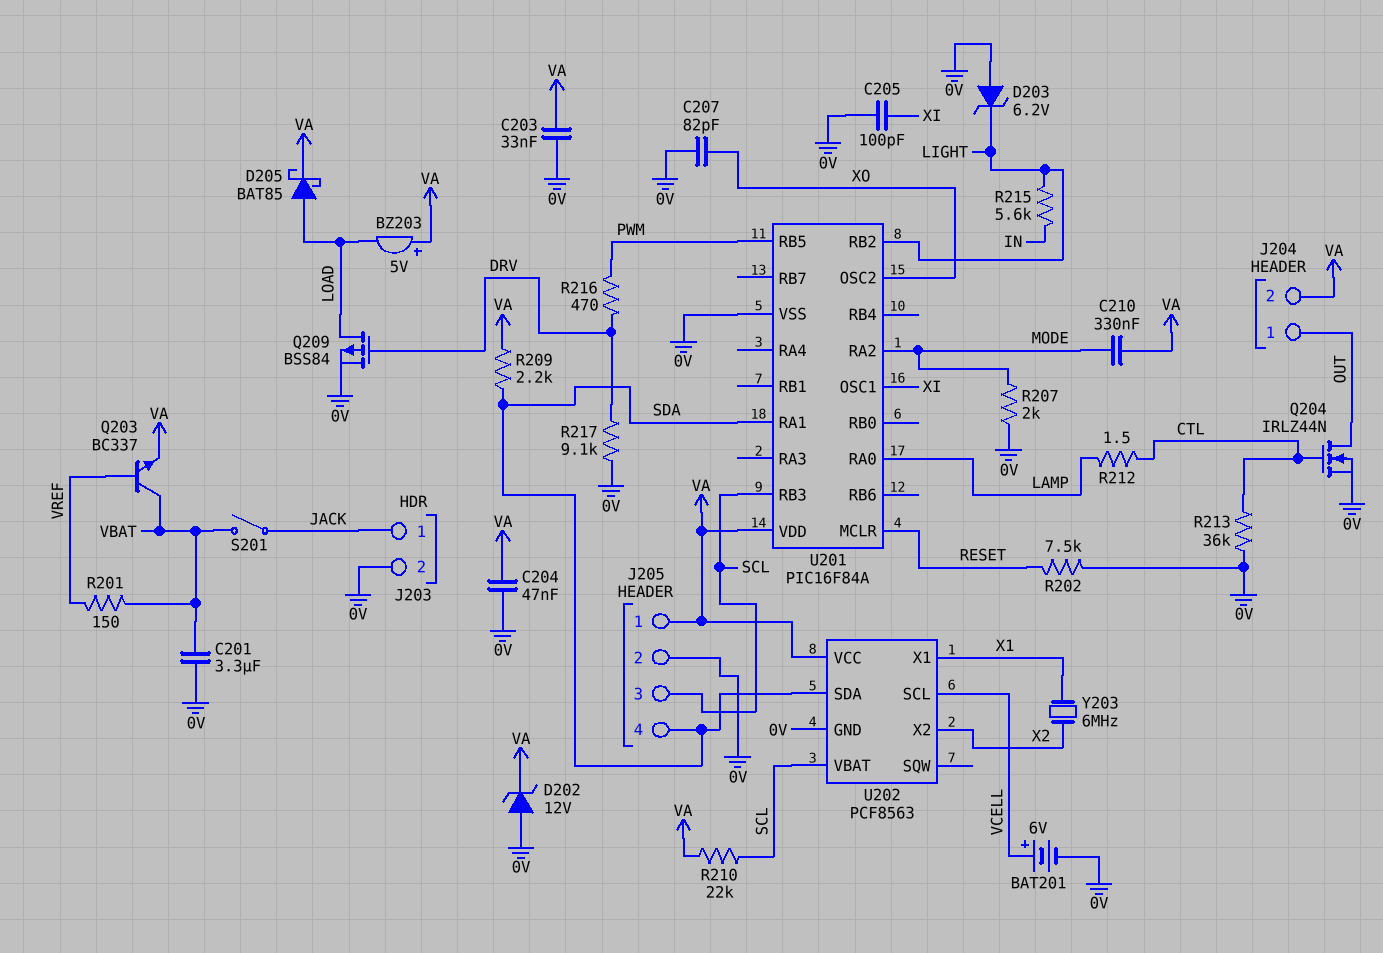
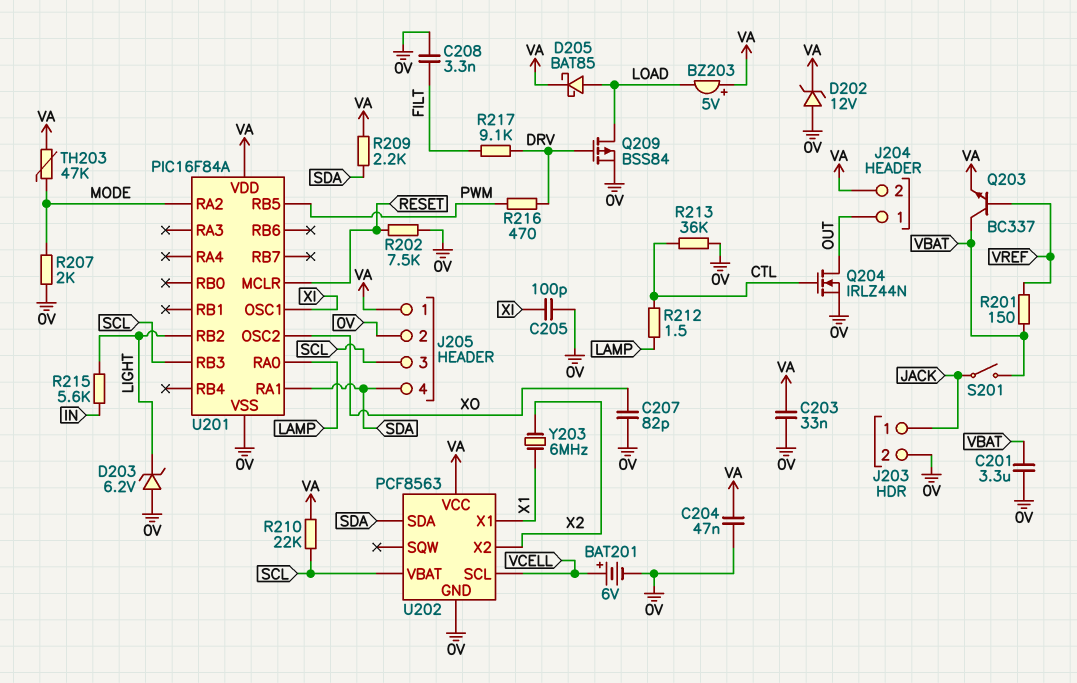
C208: none -> 3.3nF (0V, FILT)
C210: 330nF (MODE, VA) -> none
R217: 9.1k (0V, DRV) -> 9.1k (DRV, FILT)
TH203: none -> 47k (MODE, VA)

